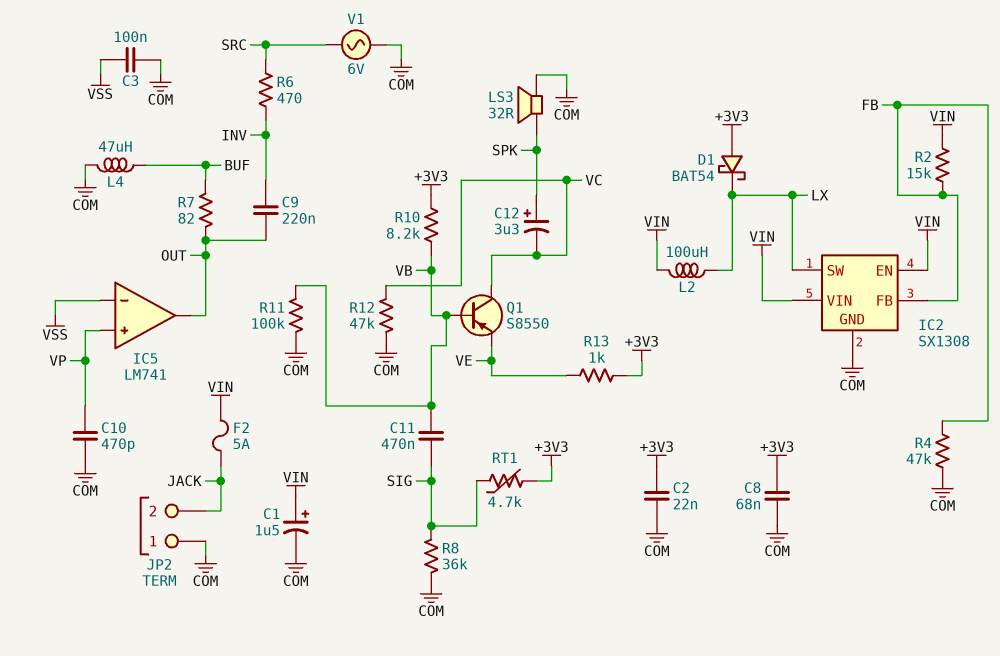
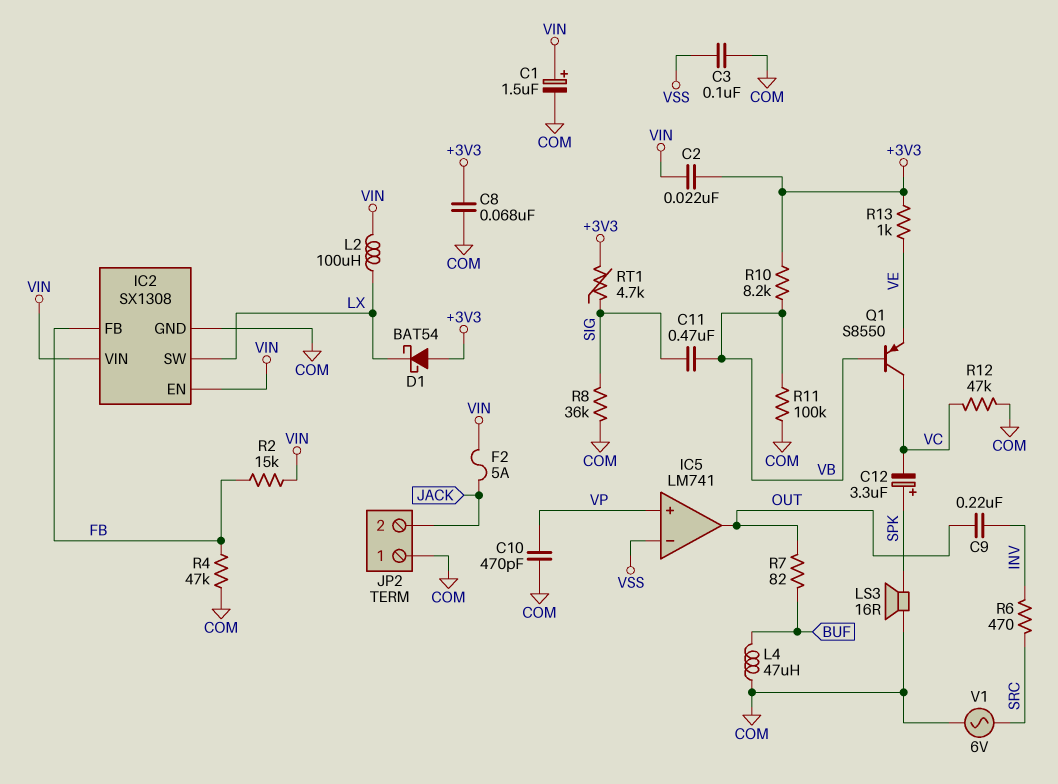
C2: 22nF (+3V3, COM) -> 22nF (+3V3, VIN)
LS3: speaker 32R (COM, SPK) -> speaker 16R (COM, SPK)

